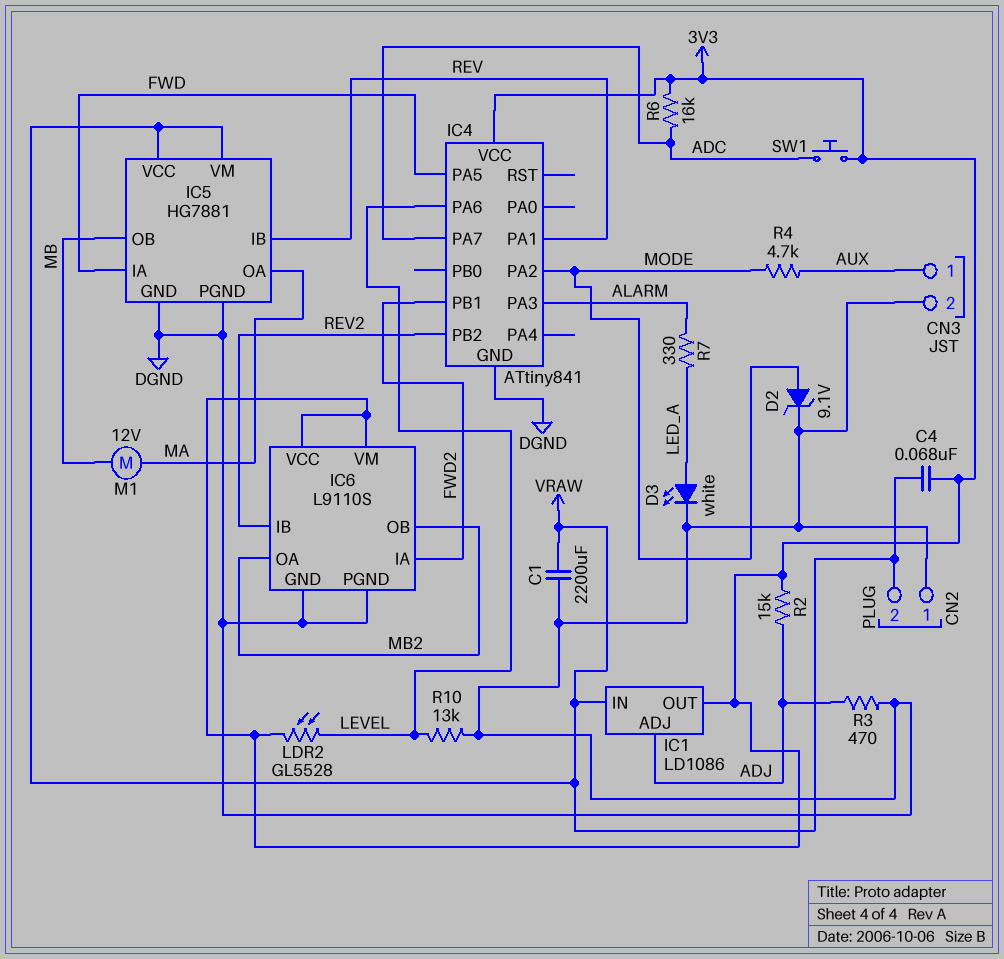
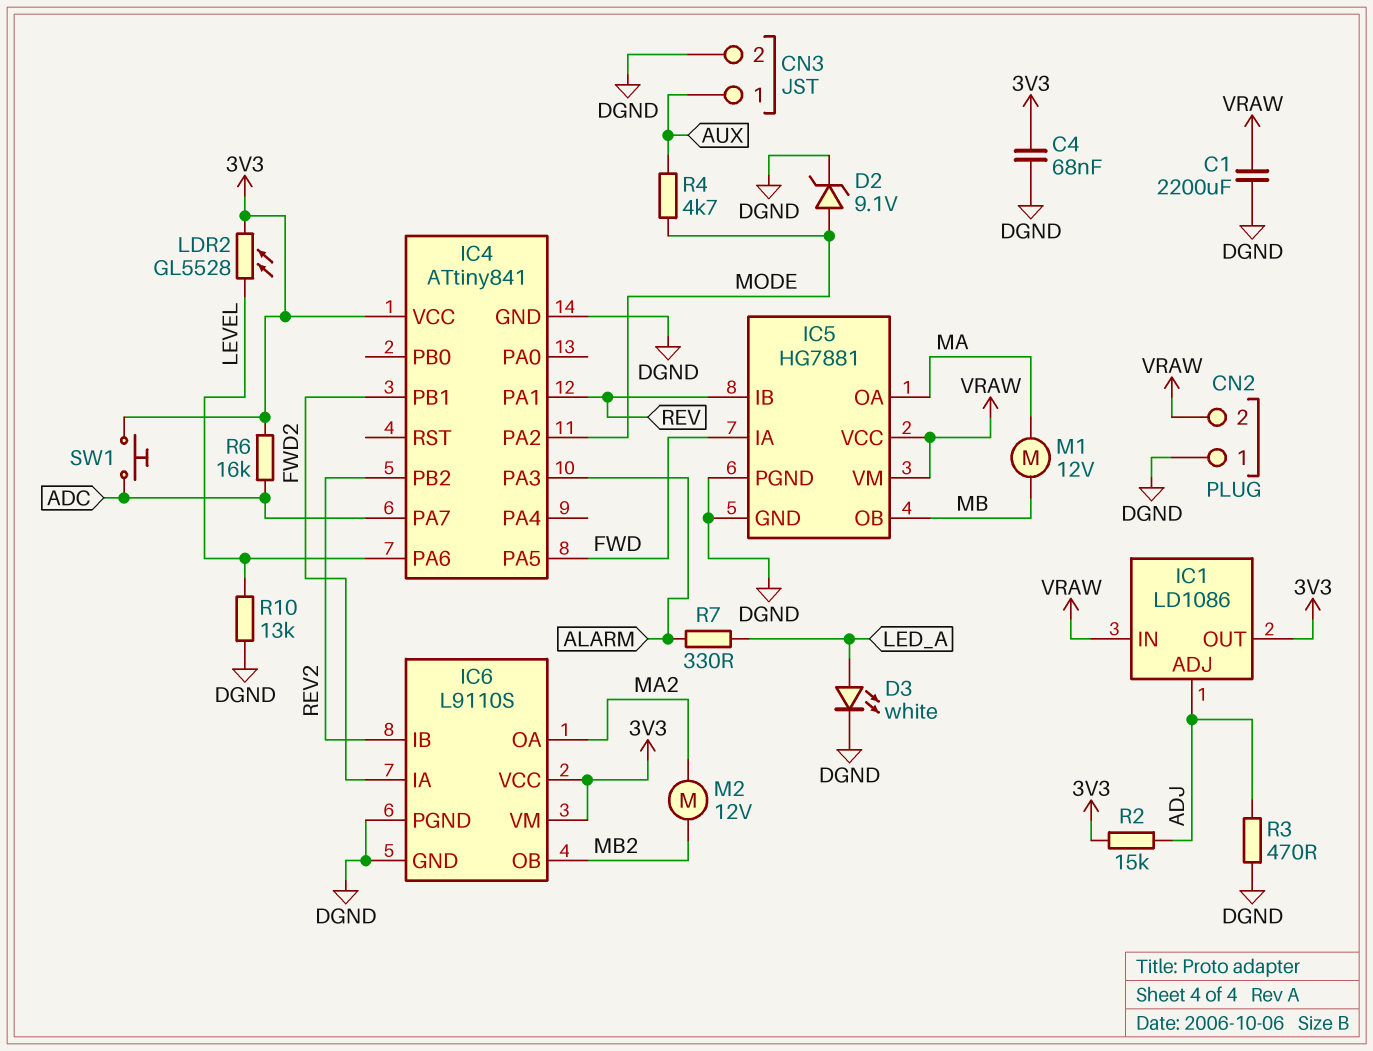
C4: 68nF (3V3, VRAW) -> 68nF (3V3, DGND)
IC6 pin OA: MB2 -> MA2
M2: none -> motor 12V (MA2, MB2)

